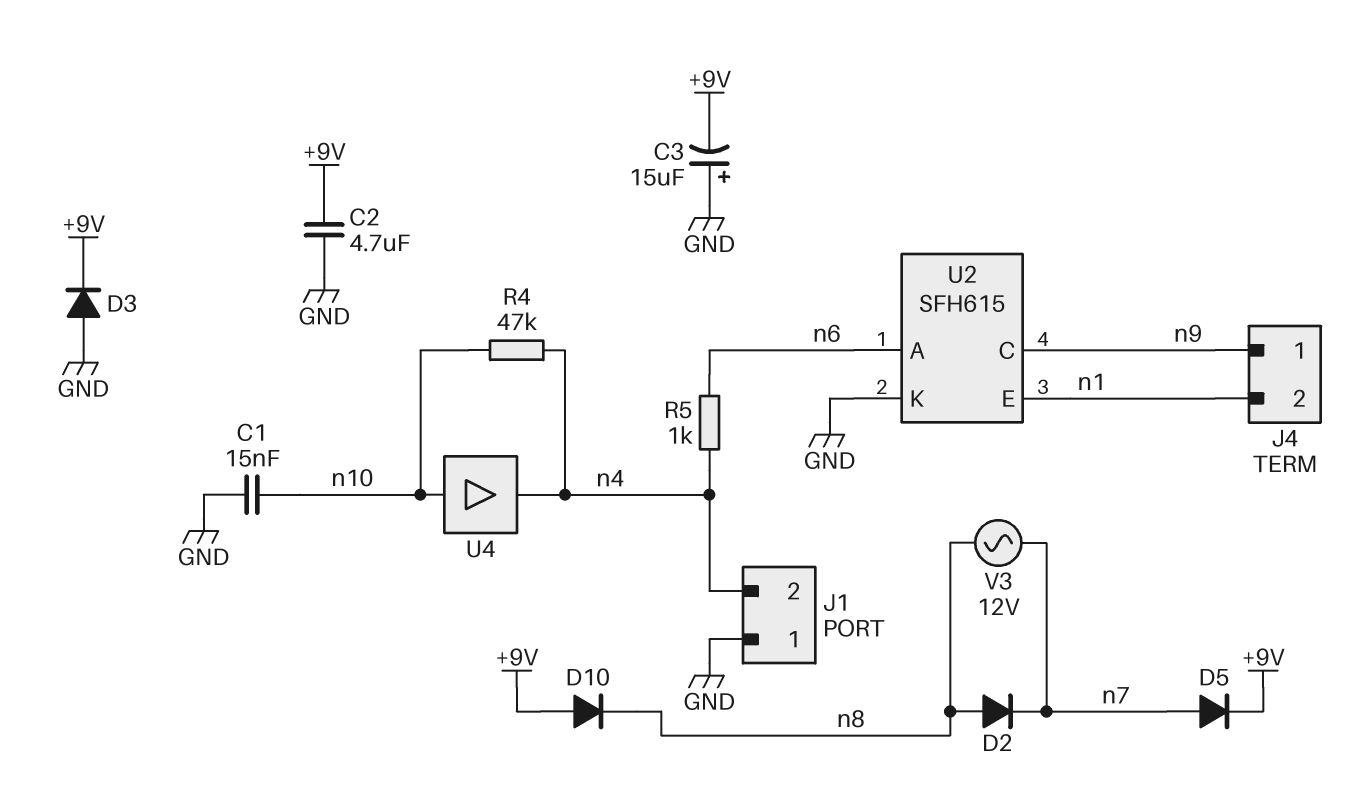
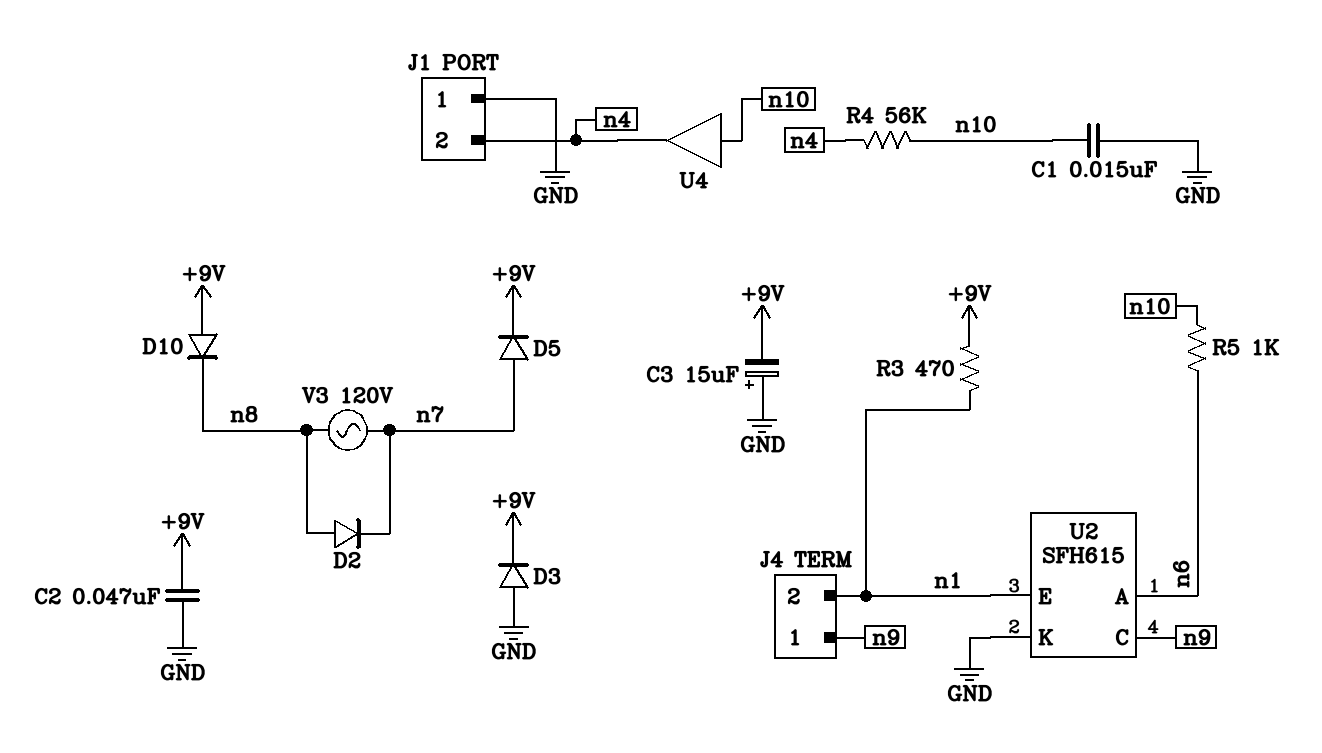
C2: 4.7uF (+9V, GND) -> 47nF (+9V, GND)
R3: none -> 470 (+9V, n1)
R4: 47k (n4, n10) -> 56k (n4, n10)
R5: 1k (n4, n6) -> 1k (n6, n10)
V3: AC 12V (n7, n8) -> AC 120V (n7, n8)

